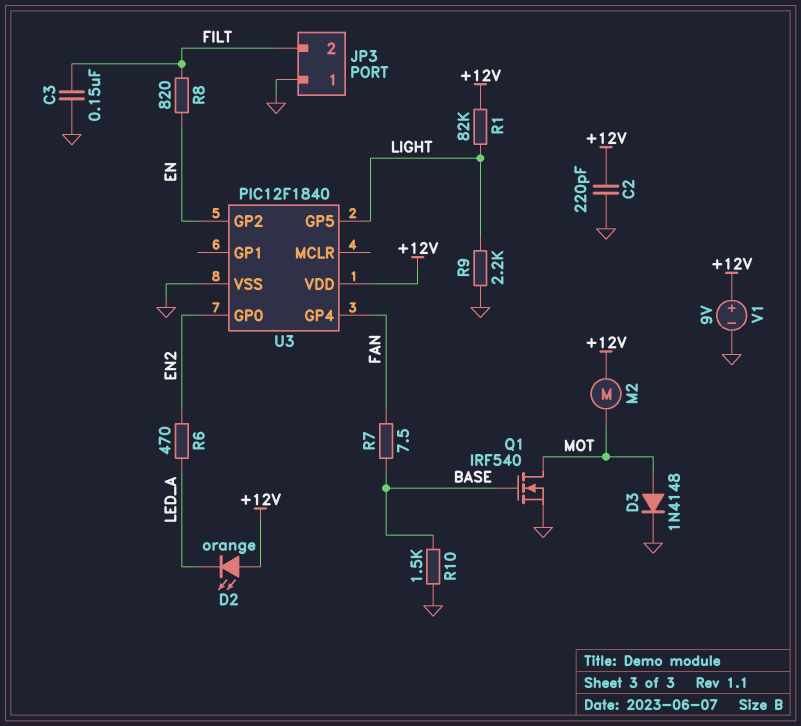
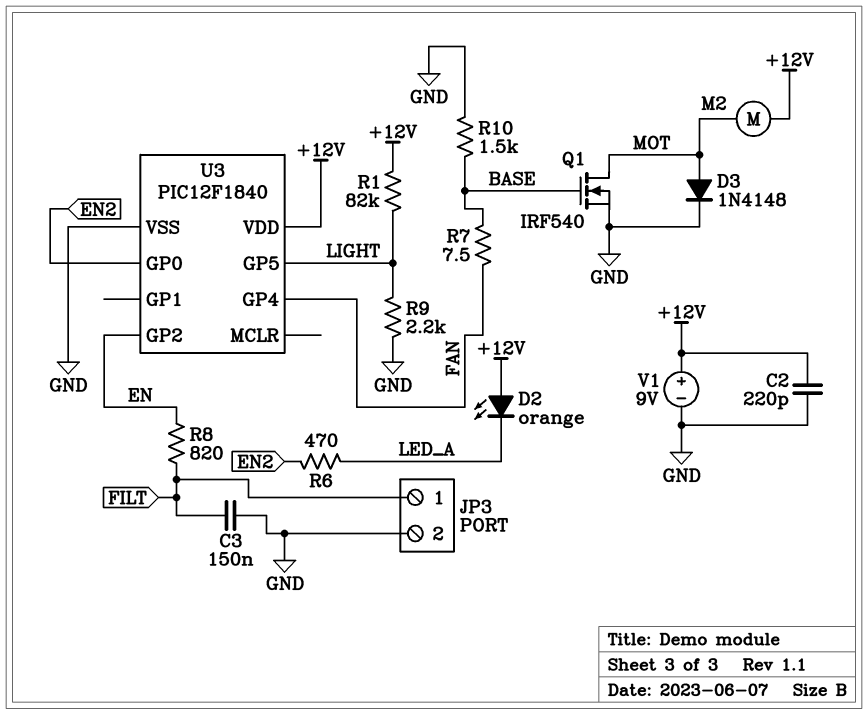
JP3 pin 1: GND -> FILT
JP3 pin 2: FILT -> GND

